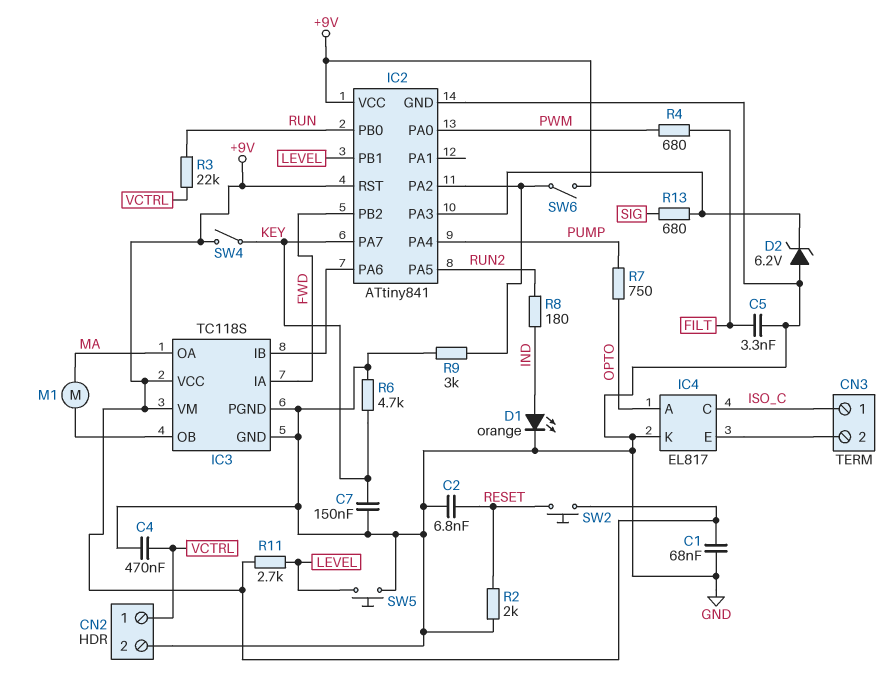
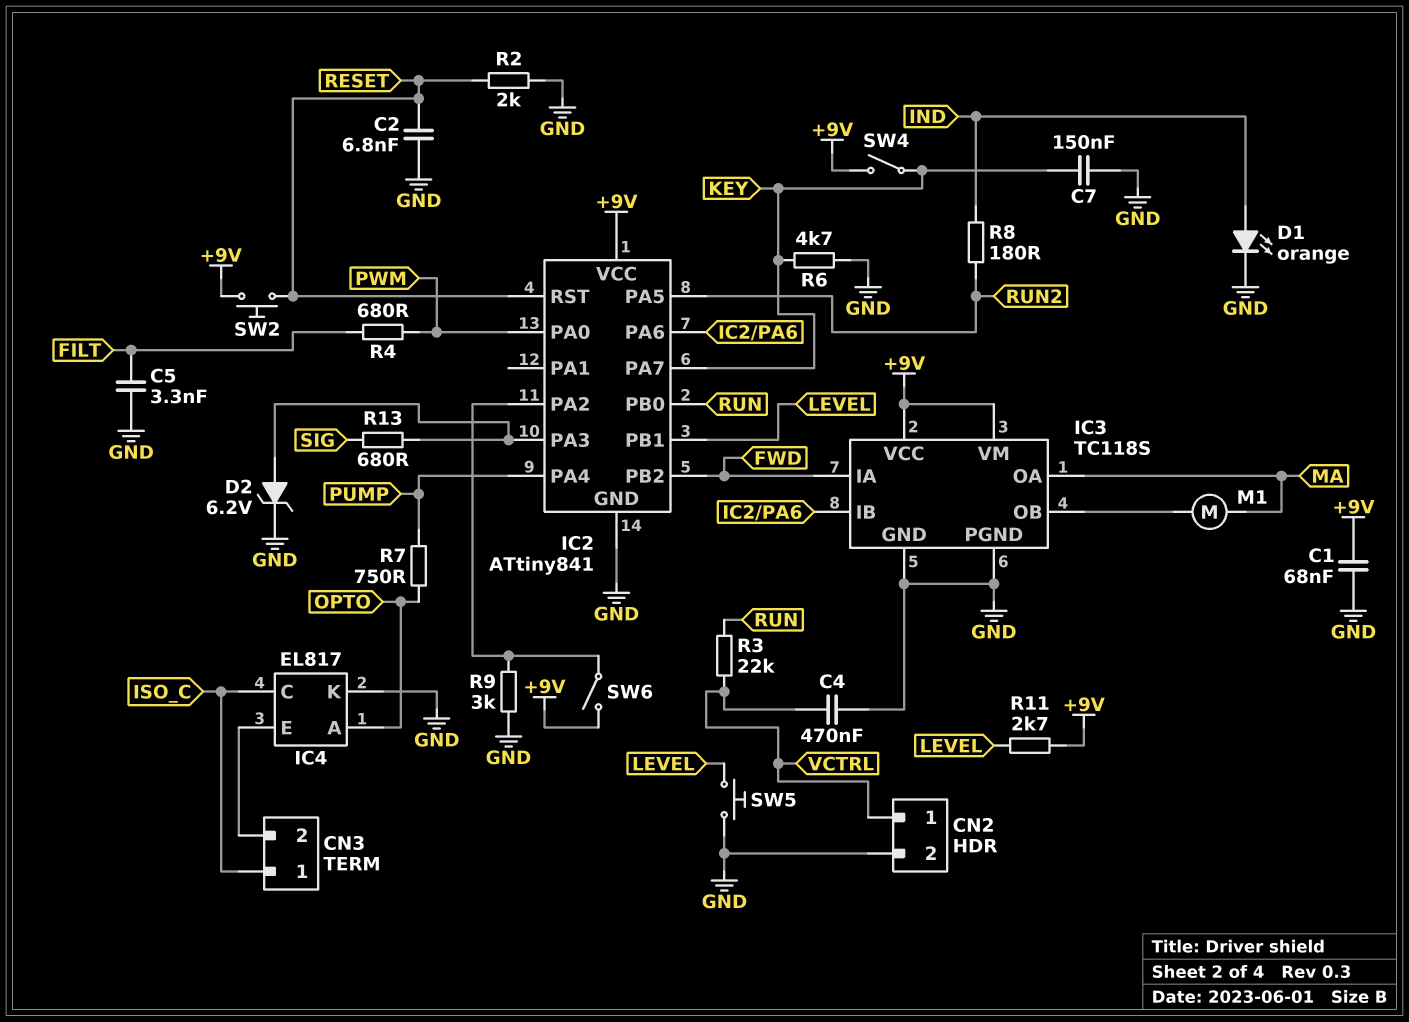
D2: zener 6.2V (A GND, K IC2/PA3) -> zener 6.2V (A IC2/PA3, K GND)
IC2 pin RST: +9V -> RESET

